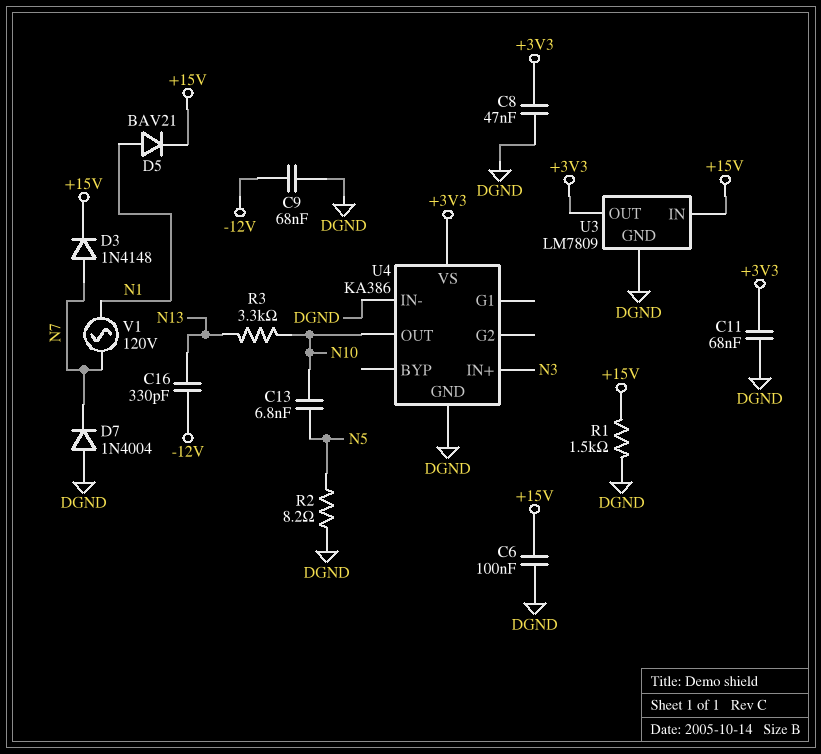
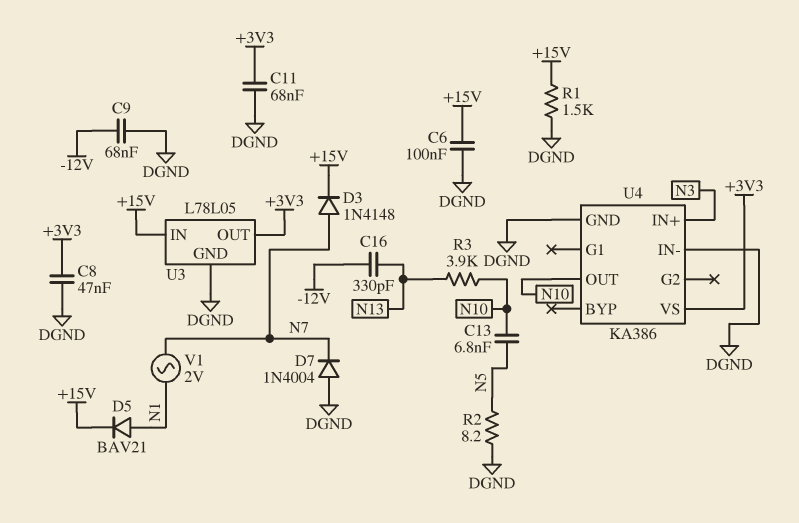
R3: 3.3k (N10, N13) -> 3.9k (N10, N13)
U3: LM7809 -> L78L05
V1: AC 120V (N1, N7) -> AC 2V (N1, N7)

